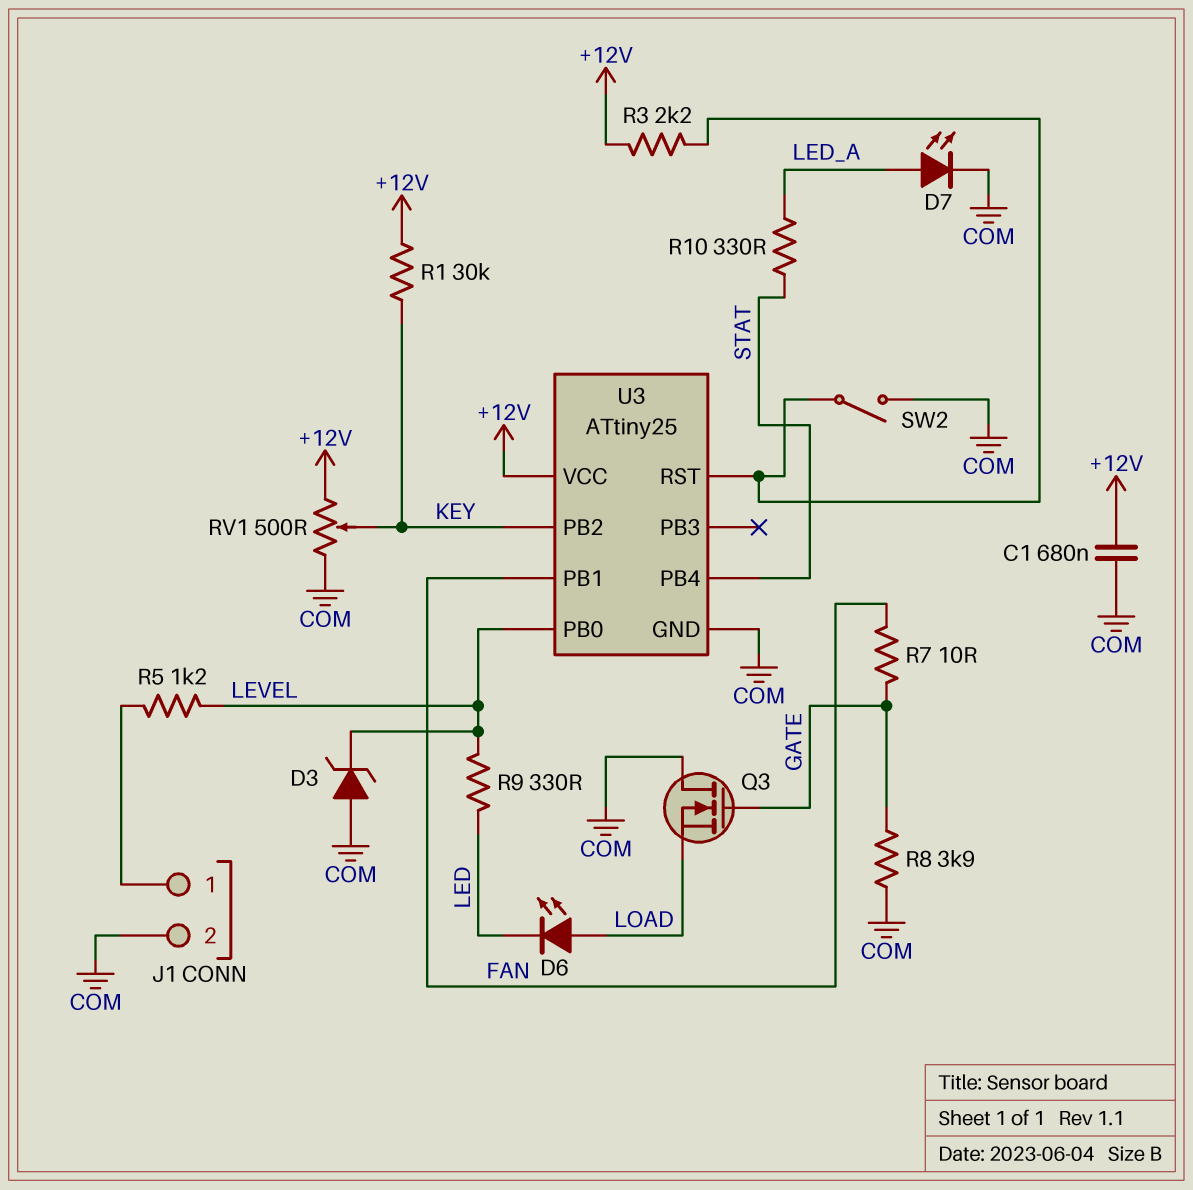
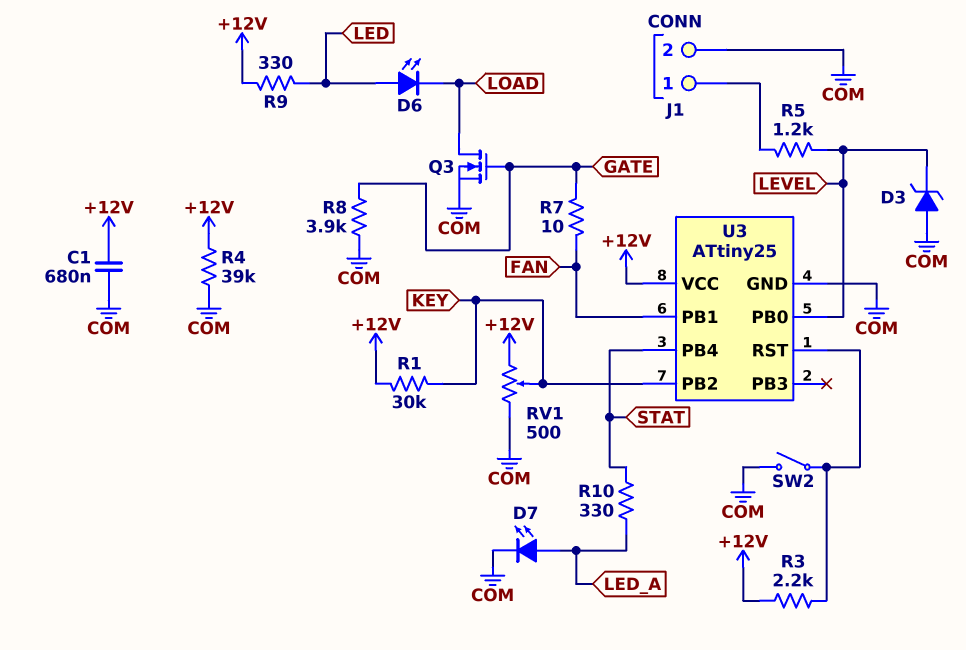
D6: LED (A LOAD, K LED) -> LED (A LED, K LOAD)
Q3: NMOS (G GATE, D COM, S LOAD) -> NMOS (G GATE, D LOAD, S COM)
R4: none -> 39k (+12V, COM)
R9: 330 (LED, LEVEL) -> 330 (+12V, LED)

